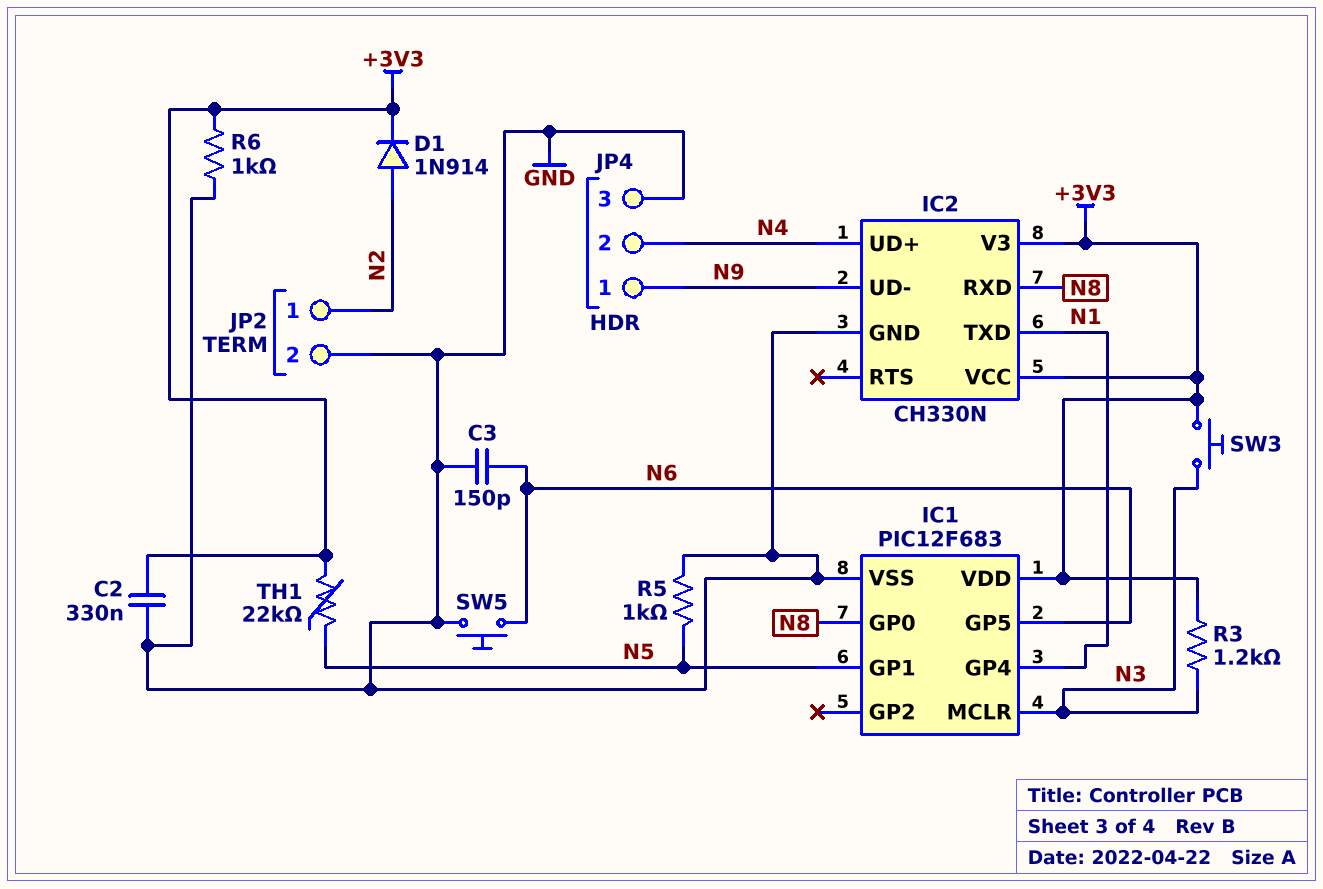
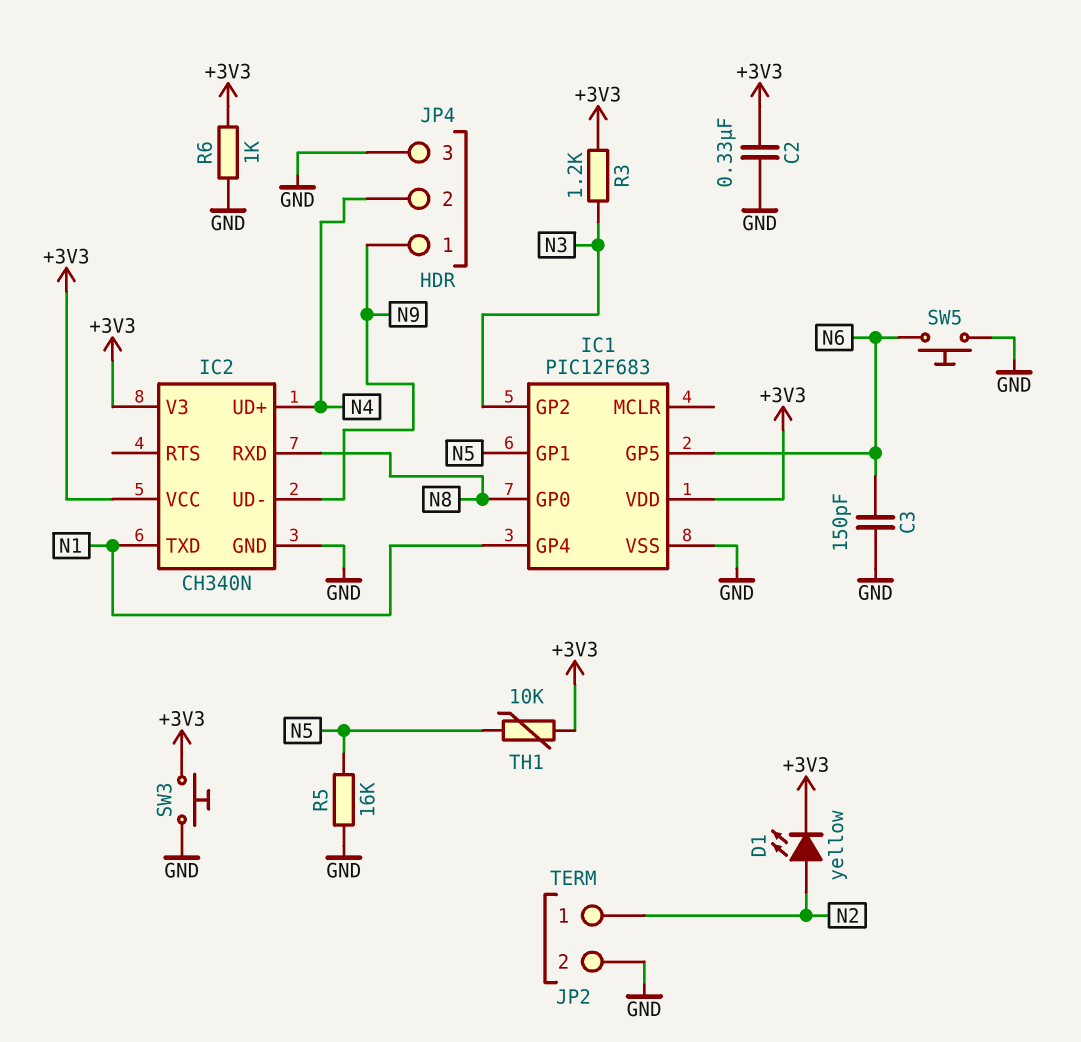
D1: diode 1N914 (A N2, K +3V3) -> LED yellow (A N2, K +3V3)
IC1 pin GP2: none -> N3
IC1 pin MCLR: N3 -> none
IC2: CH330N -> CH340N
R5: 1k (GND, N5) -> 16k (GND, N5)
SW3: button (+3V3, N3) -> button (+3V3, GND)
TH1: 22k (+3V3, N5) -> 10k (+3V3, N5)

